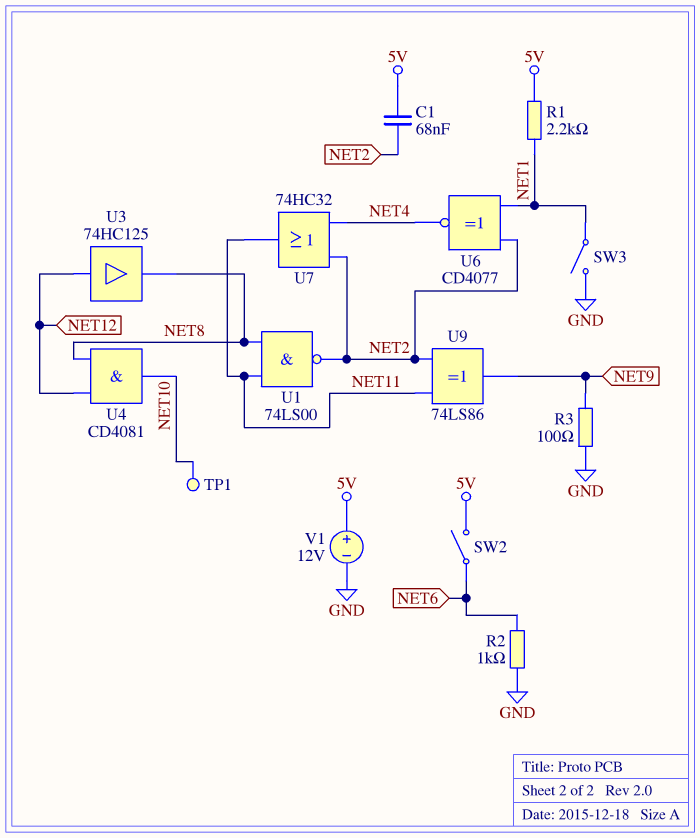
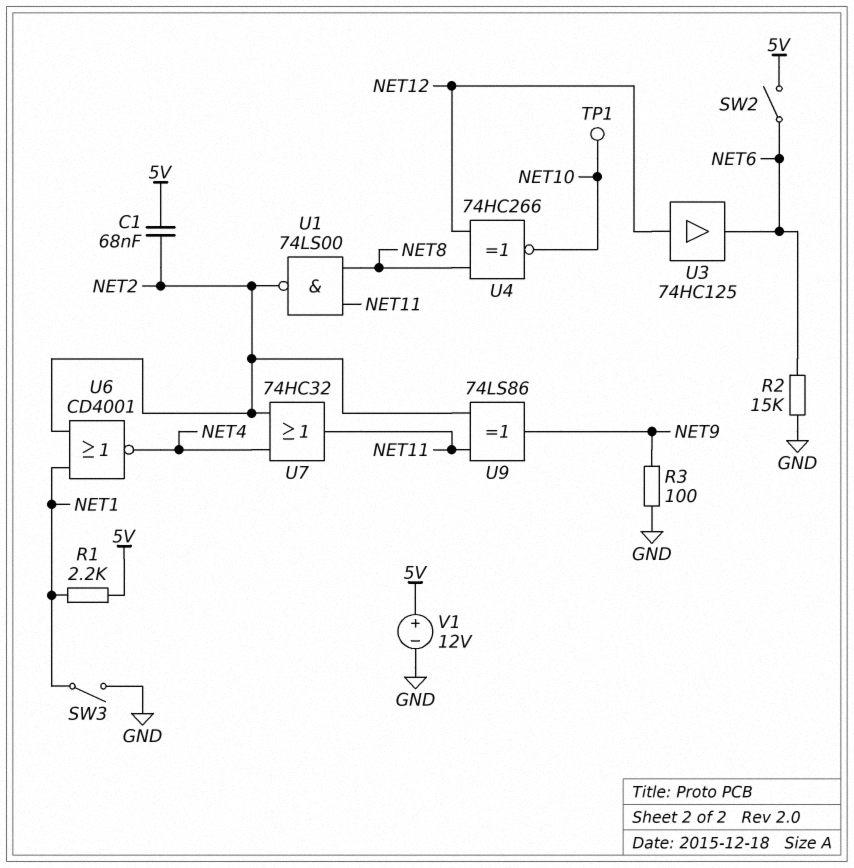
R2: 1k (GND, NET6) -> 15k (GND, NET6)
U3: buffer 74HC125 (in NET12, out NET8) -> buffer 74HC125 (in NET12, out NET6)
U4: AND CD4081 (in NET8, in NET12, out NET10) -> XNOR 74HC266 (in NET8, in NET12, out NET10)
U6: XNOR CD4077 (in NET1, in NET2, out NET4) -> NOR CD4001 (in NET1, in NET2, out NET4)

